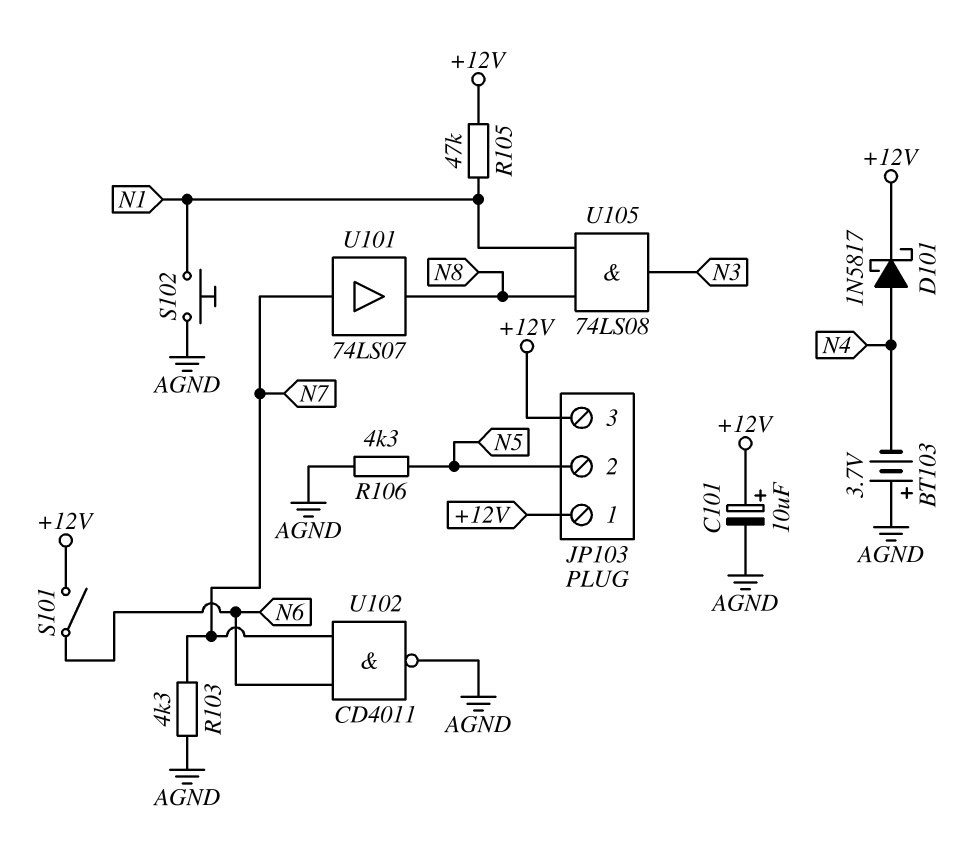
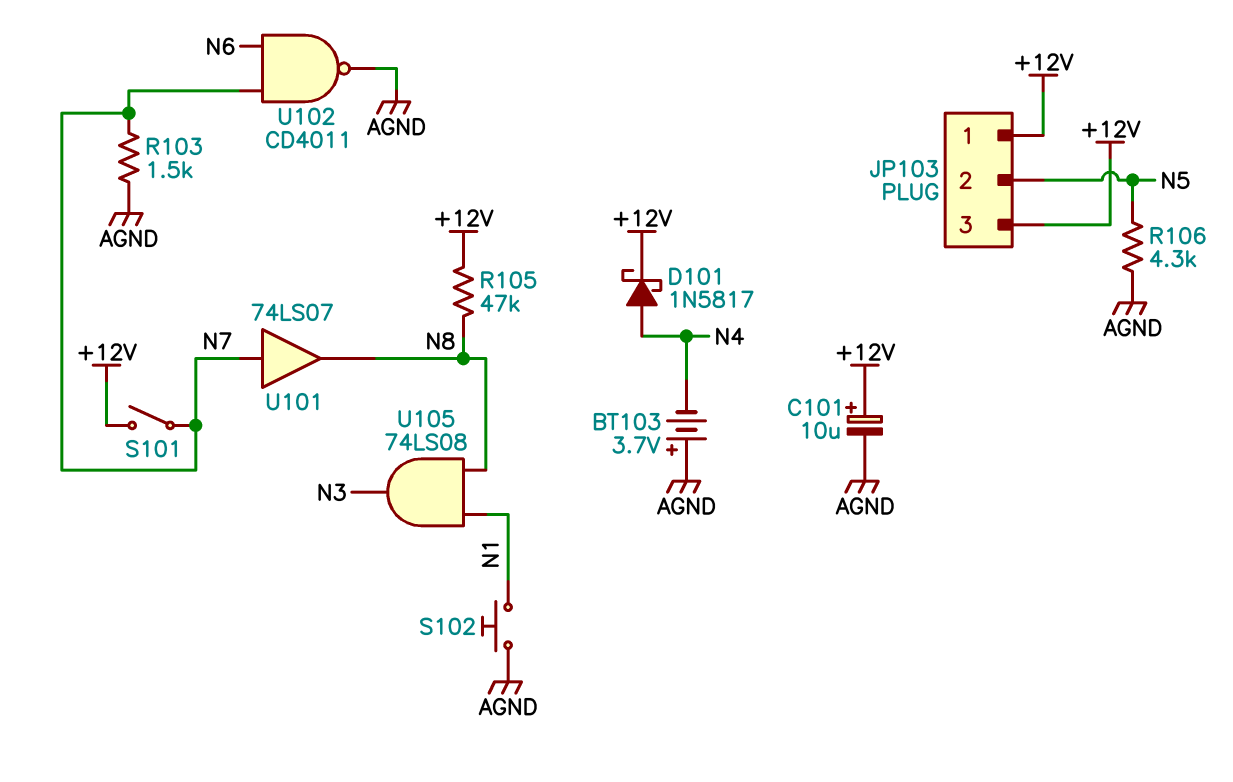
R103: 4.3k (AGND, N7) -> 1.5k (AGND, N7)
R105: 47k (+12V, N1) -> 47k (+12V, N8)
S101: switch (+12V, N6) -> switch (+12V, N7)

